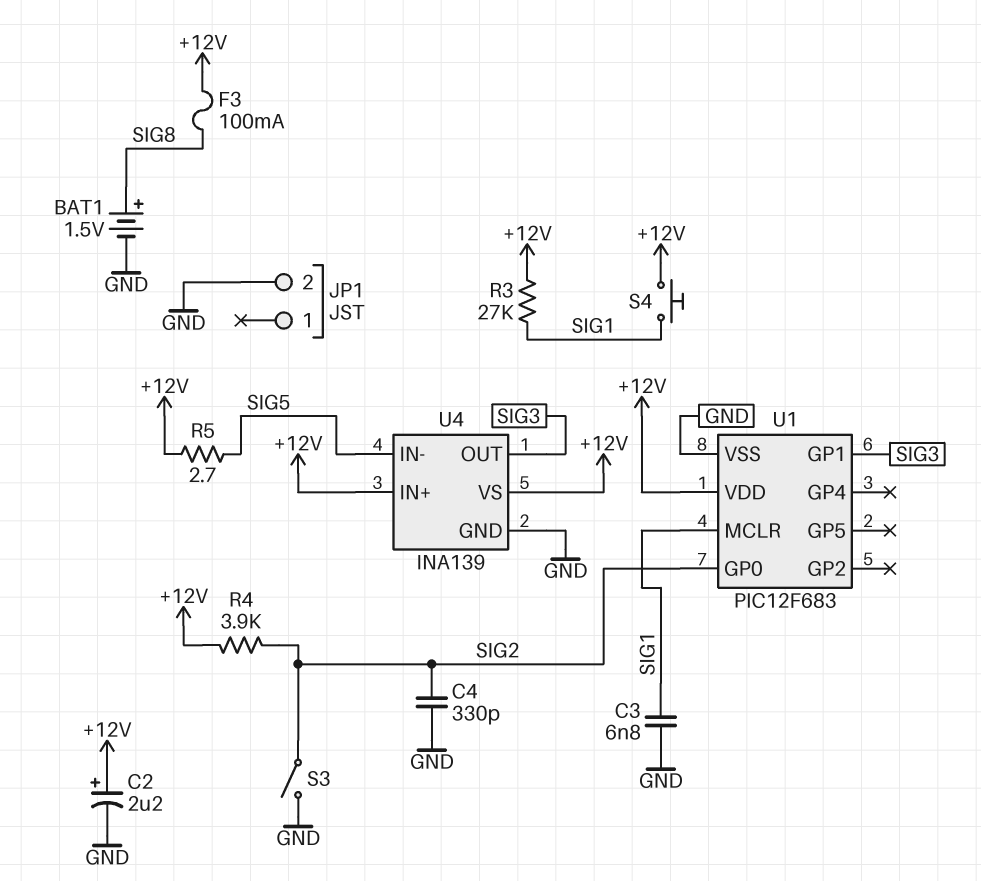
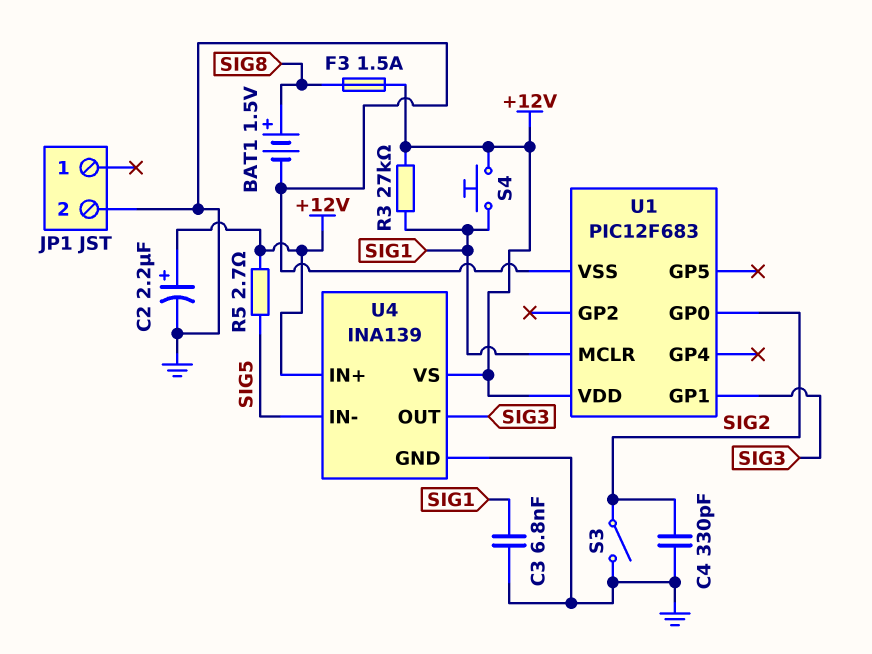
F3: 100mA (+12V, SIG8) -> 1.5A (+12V, SIG8)
R4: 3.9k (+12V, SIG2) -> none

